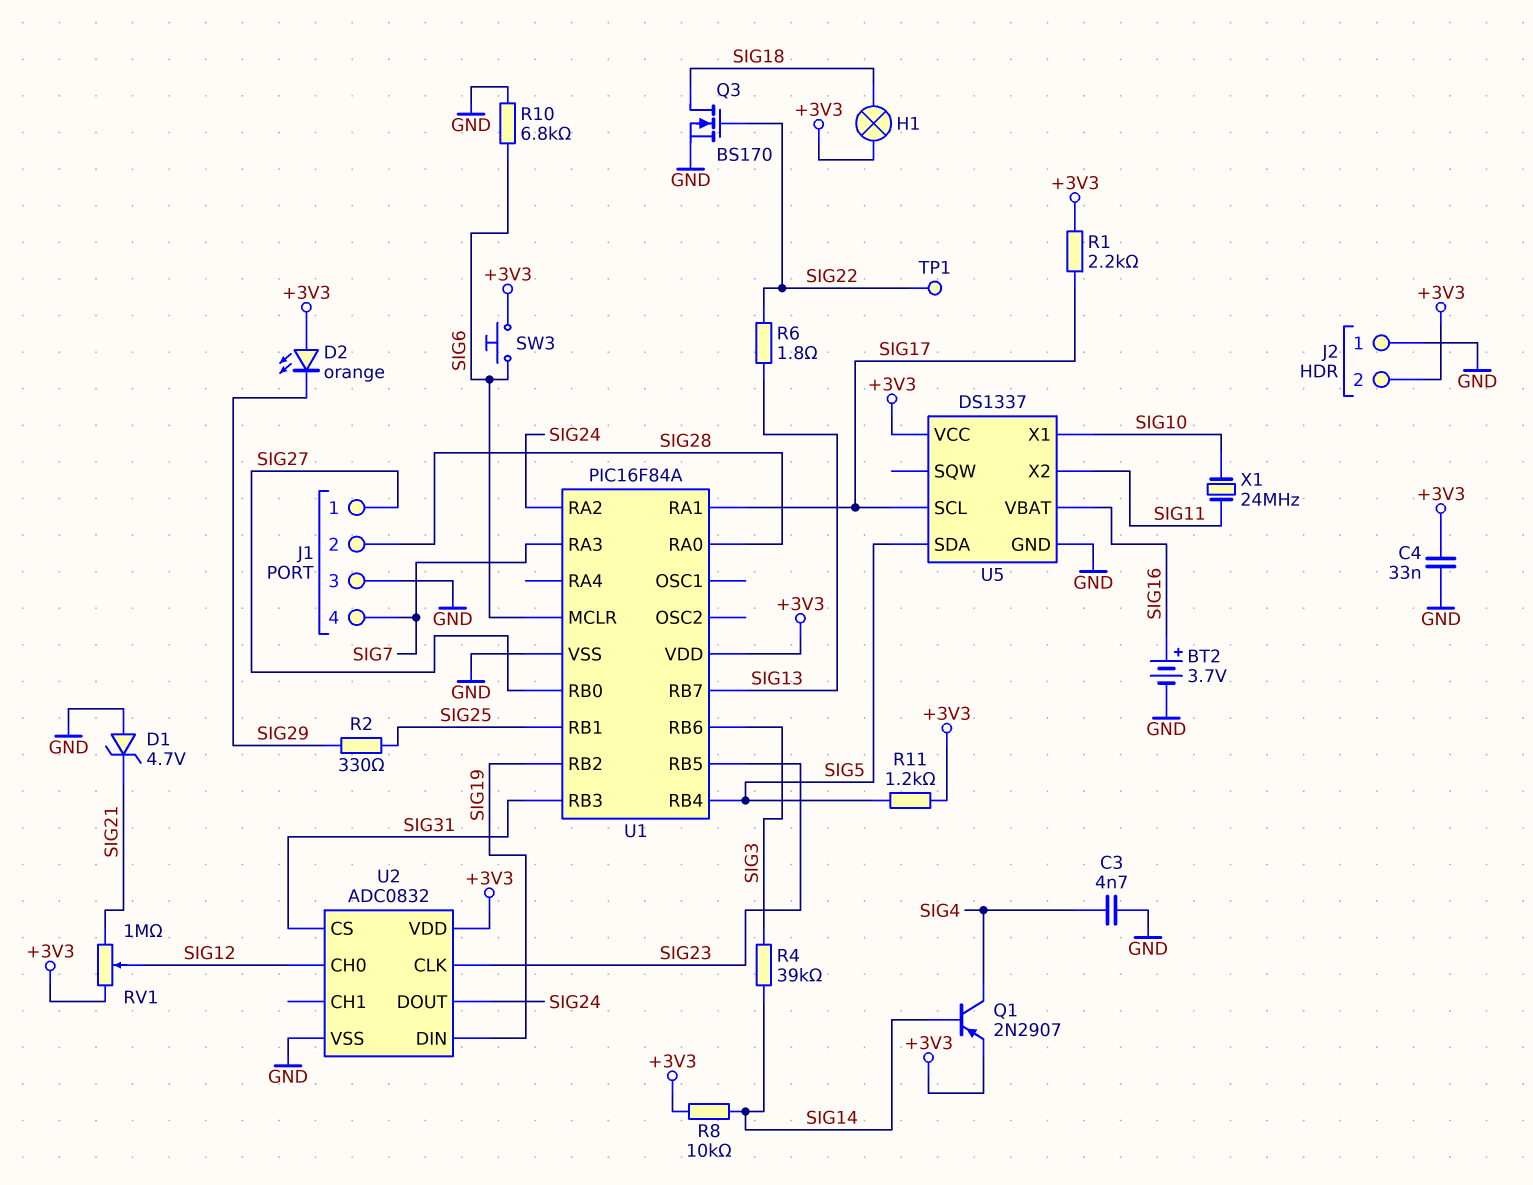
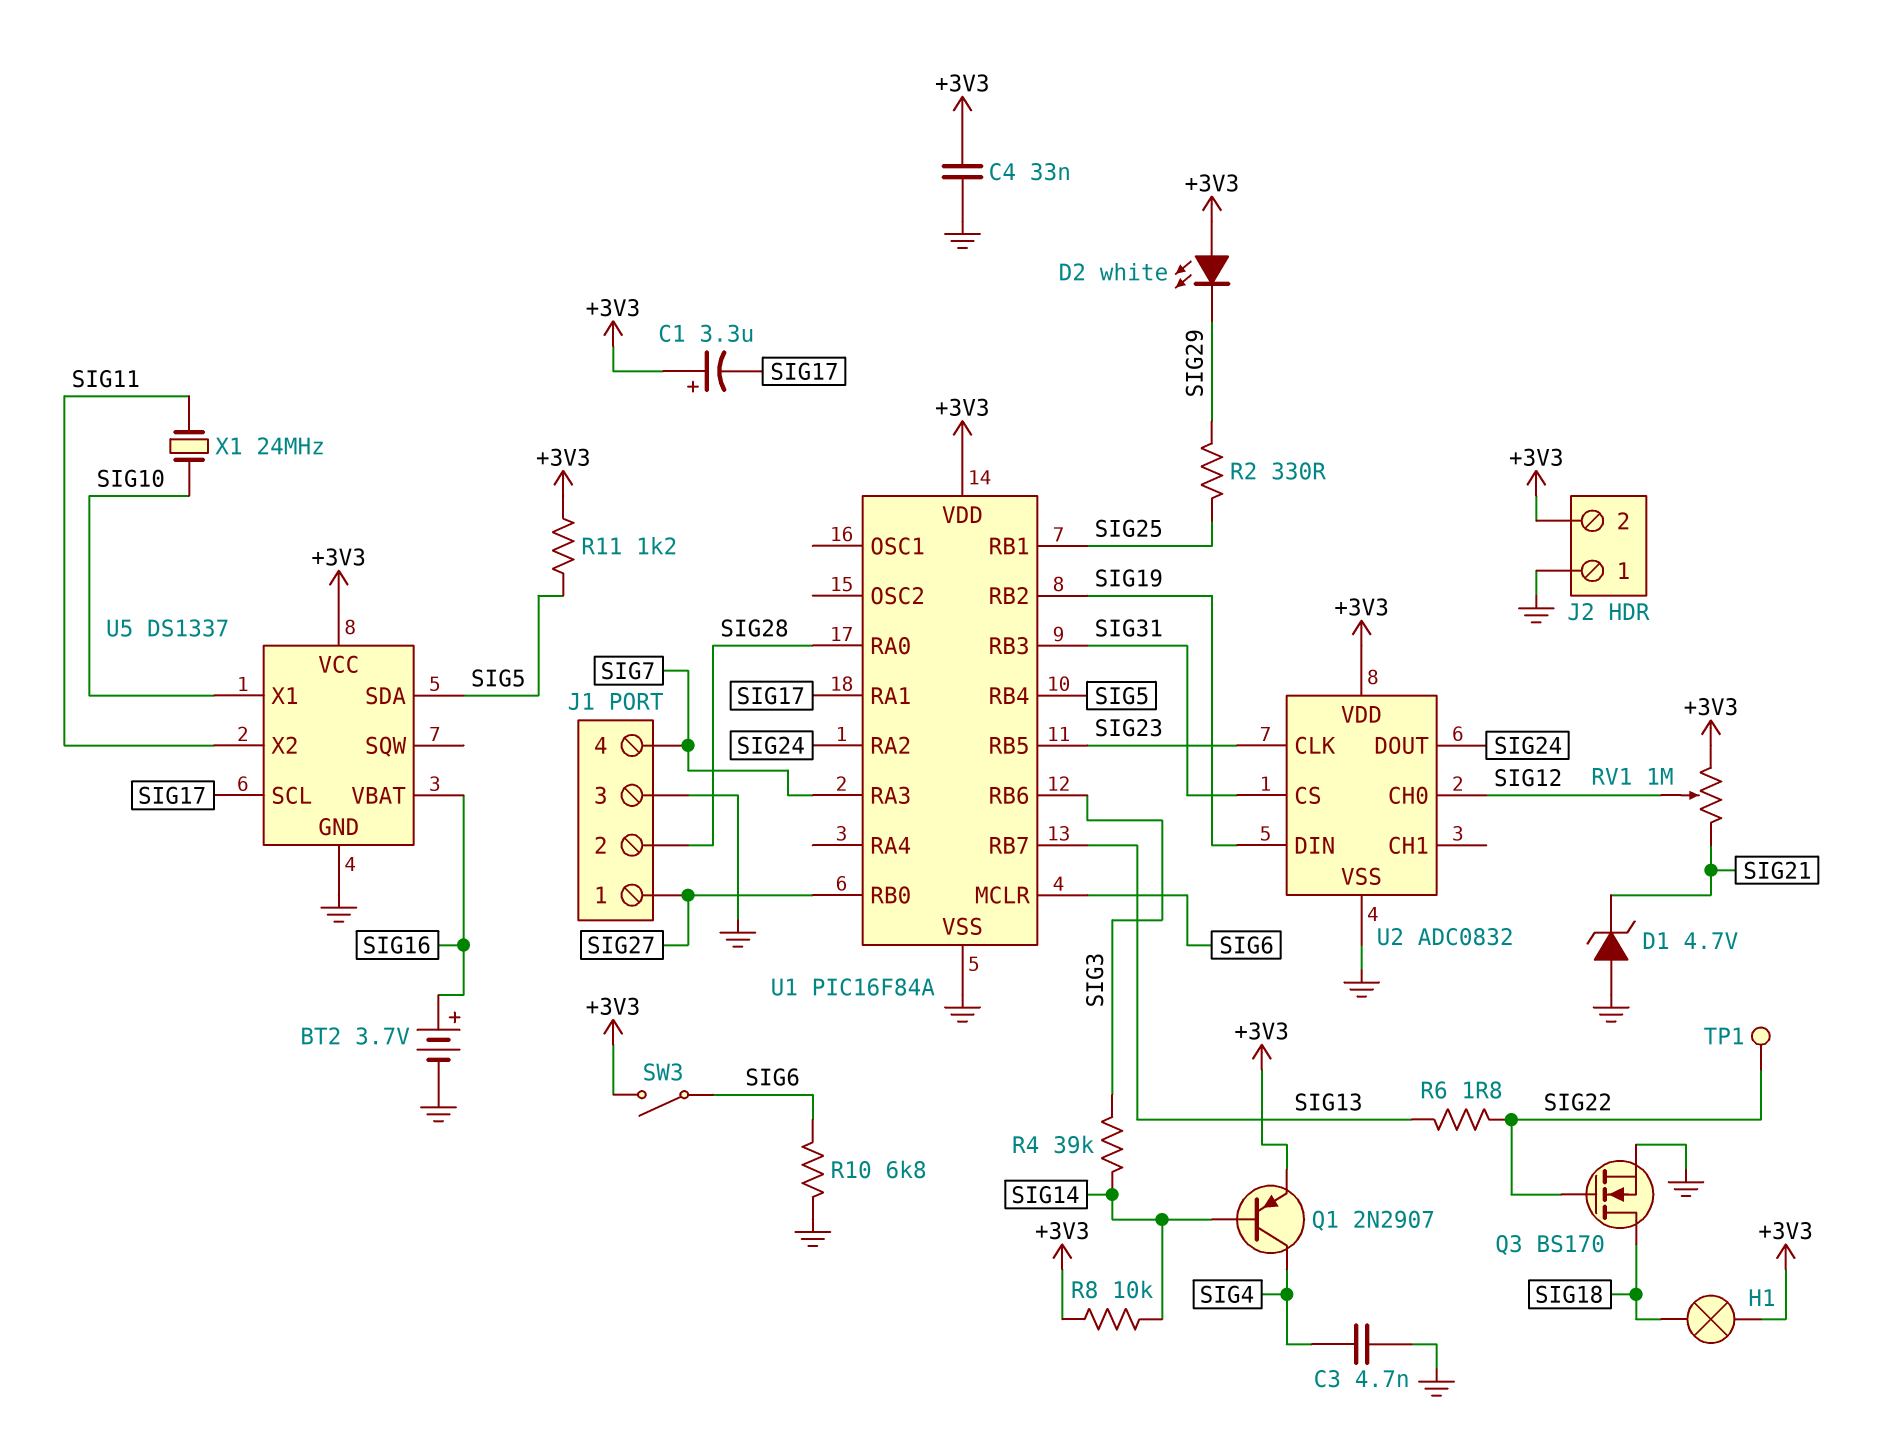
C1: none -> 3.3uF (plus +3V3, minus SIG17)
D2: LED orange (A +3V3, K SIG29) -> LED white (A +3V3, K SIG29)
R1: 2.2k (+3V3, SIG17) -> none
SW3: button (+3V3, SIG6) -> switch (+3V3, SIG6)

